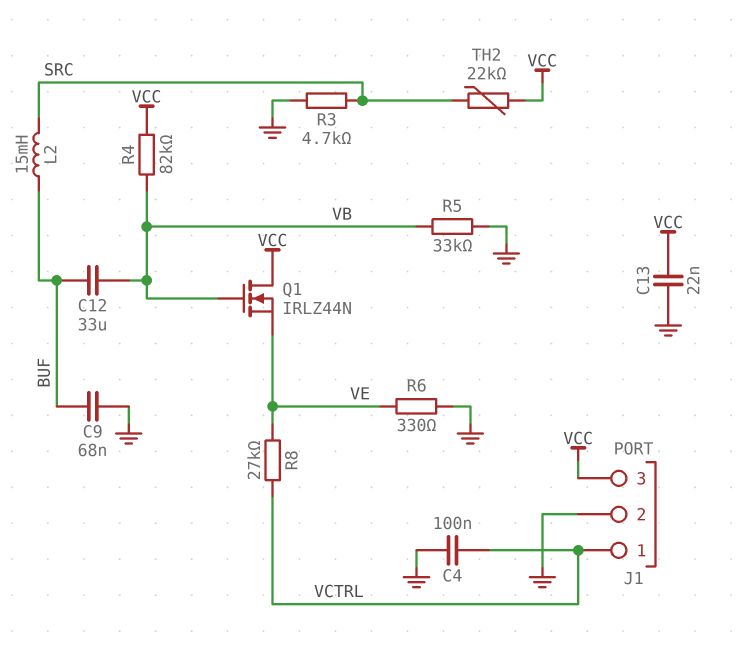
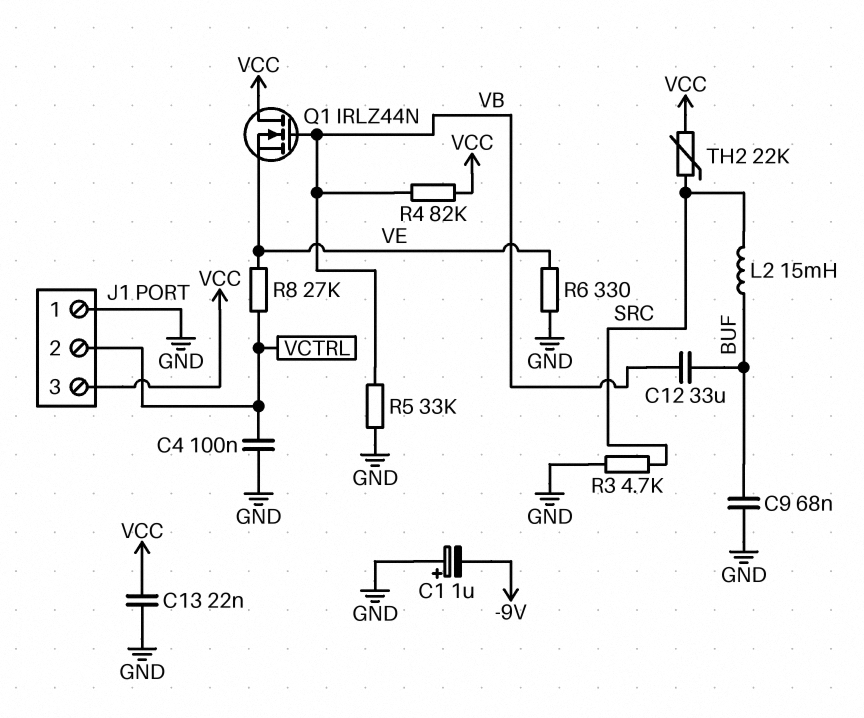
C1: none -> 1uF (plus GND, minus -9V)
J1 pin 1: VCTRL -> GND
J1 pin 2: GND -> VCTRL

